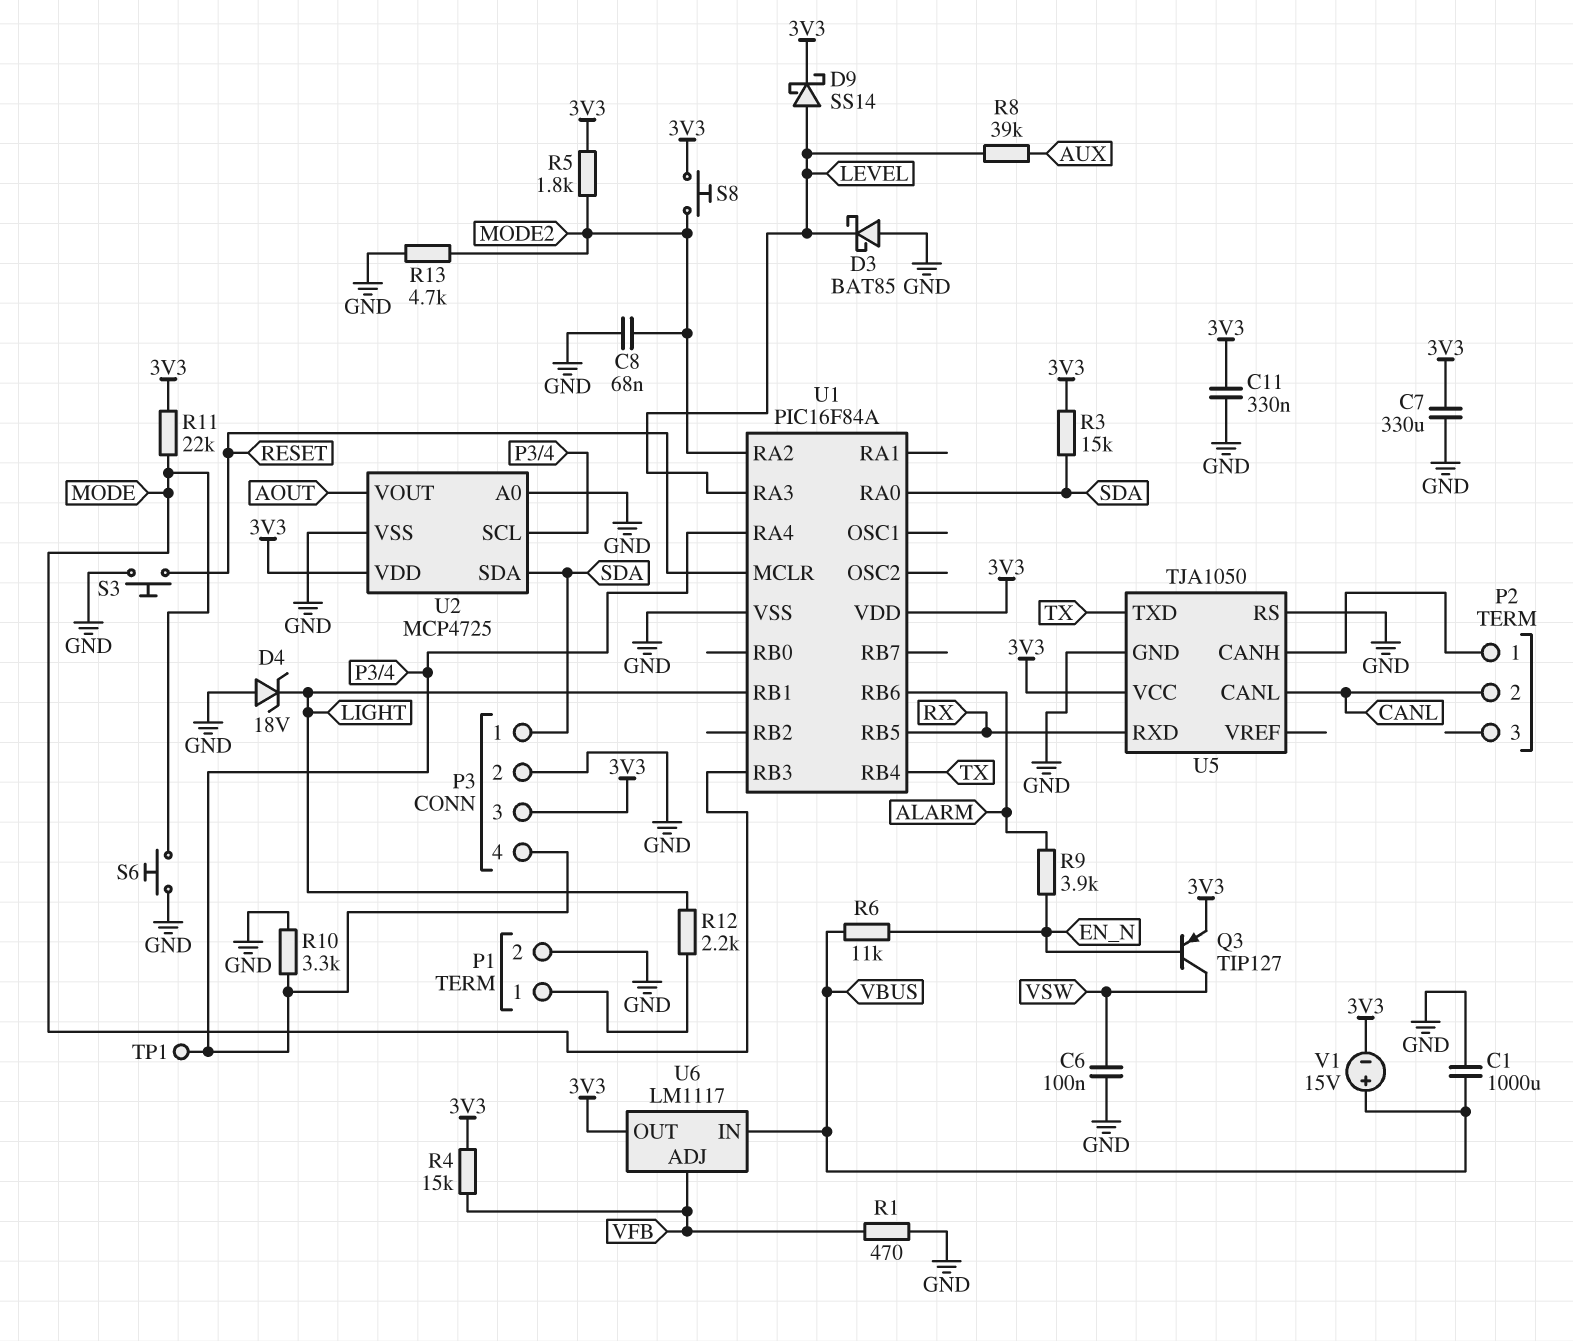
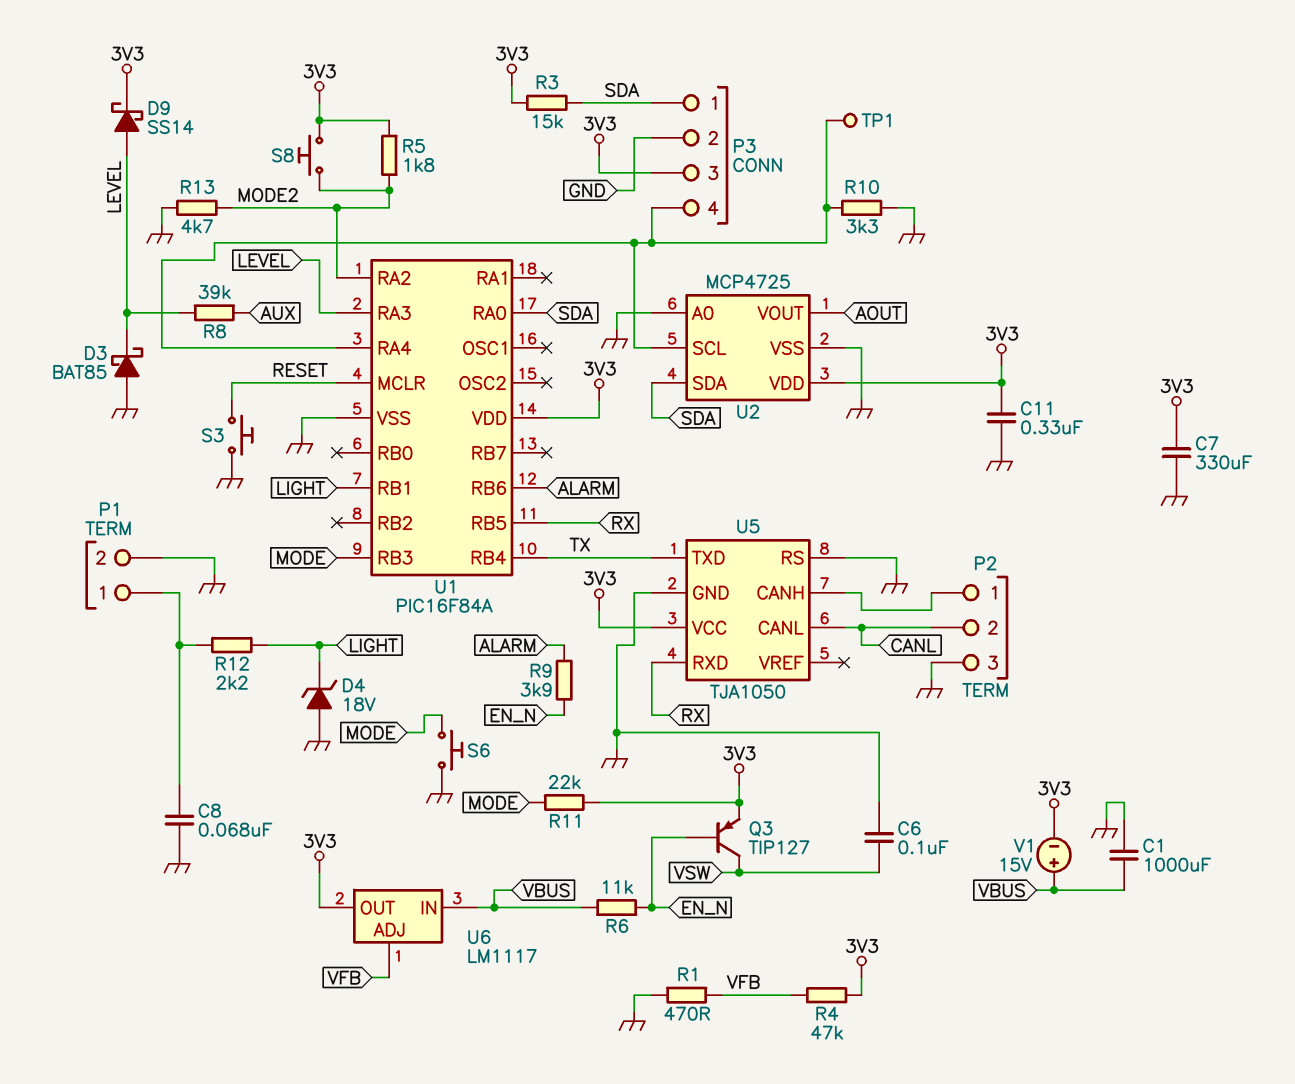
C8: 68nF (GND, MODE2) -> 68nF (GND, P1/1)
P2 pin 3: none -> GND
R4: 15k (3V3, VFB) -> 47k (3V3, VFB)

